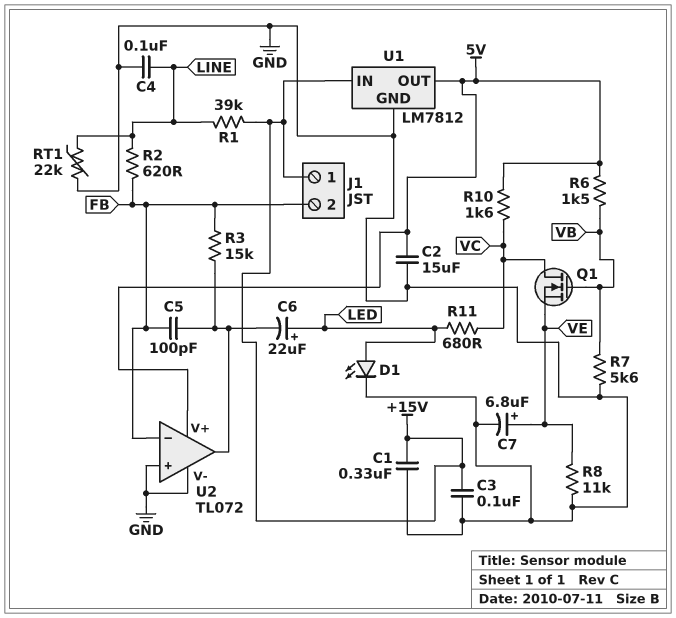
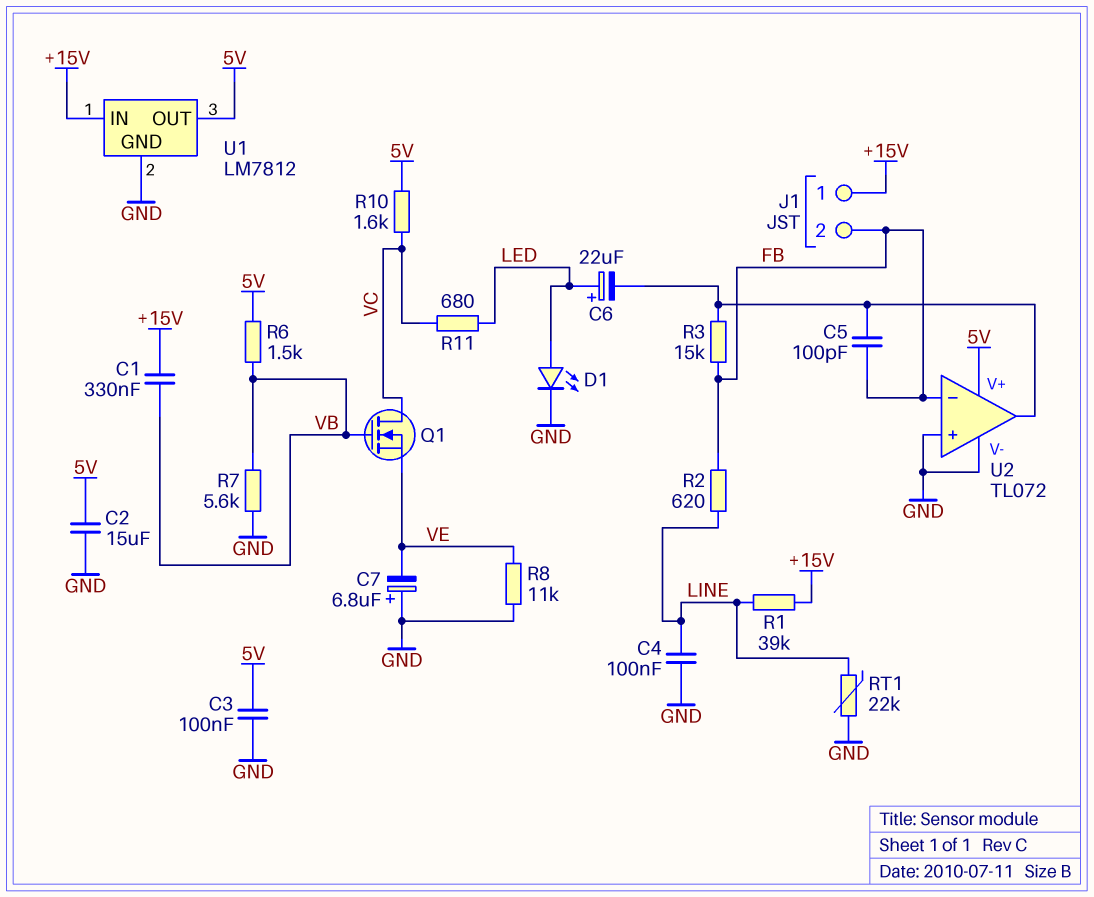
C1: 330nF (+15V, GND) -> 330nF (+15V, VB)
C3: 100nF (+15V, GND) -> 100nF (5V, GND)
C7: 6.8uF (plus VE, minus GND) -> 6.8uF (plus GND, minus VE)

